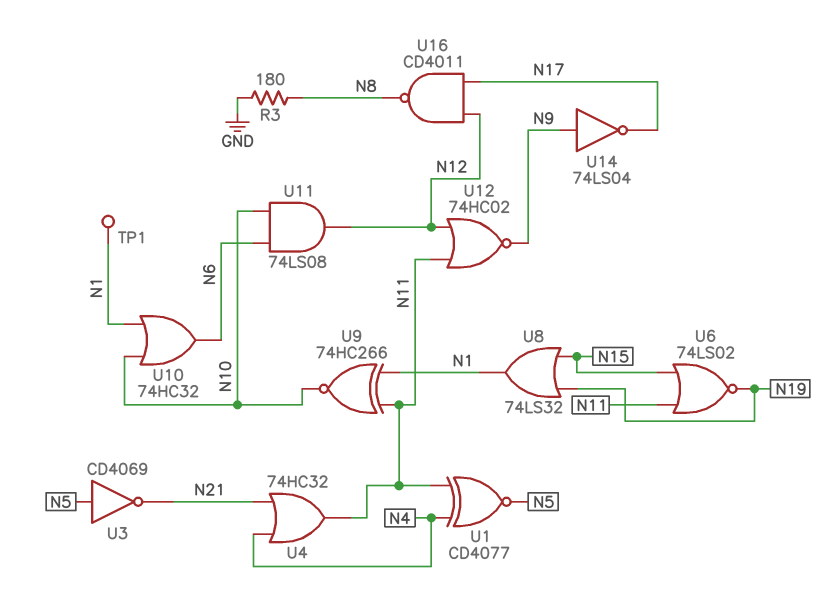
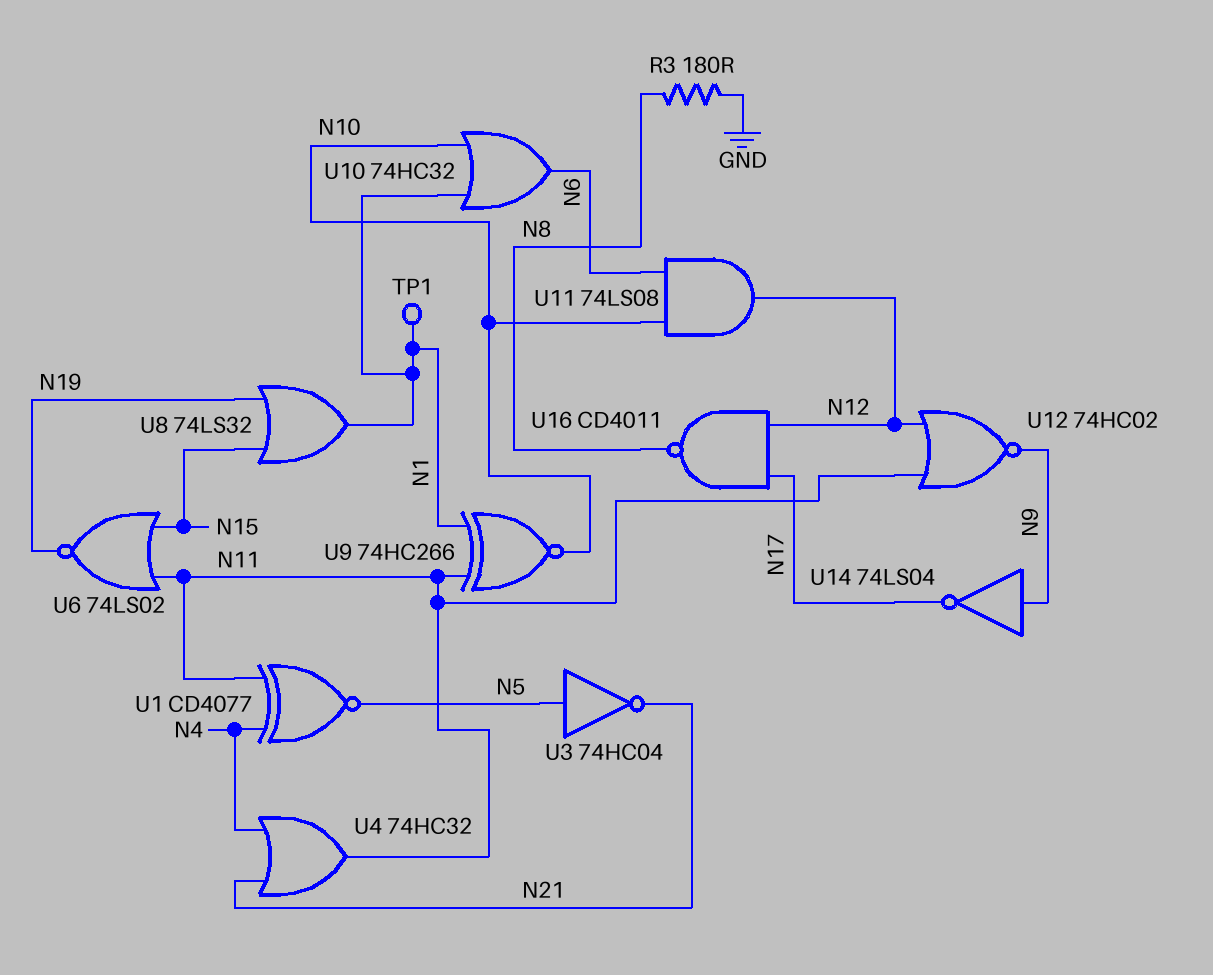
U3: NOT CD4069 (in N5, out N21) -> NOT 74HC04 (in N5, out N21)

